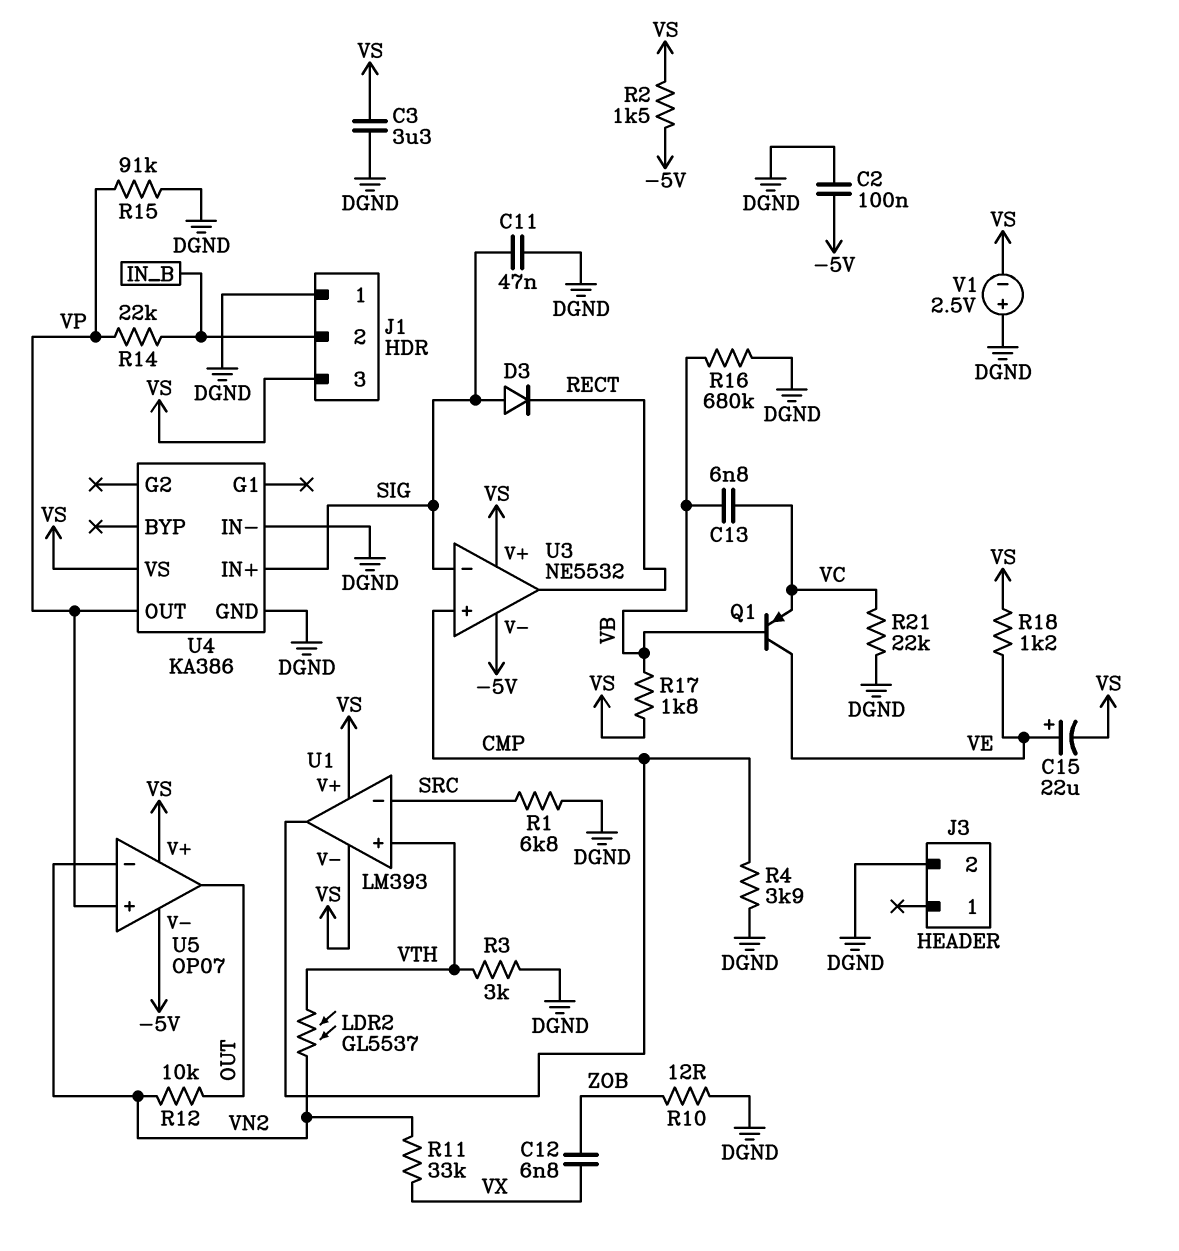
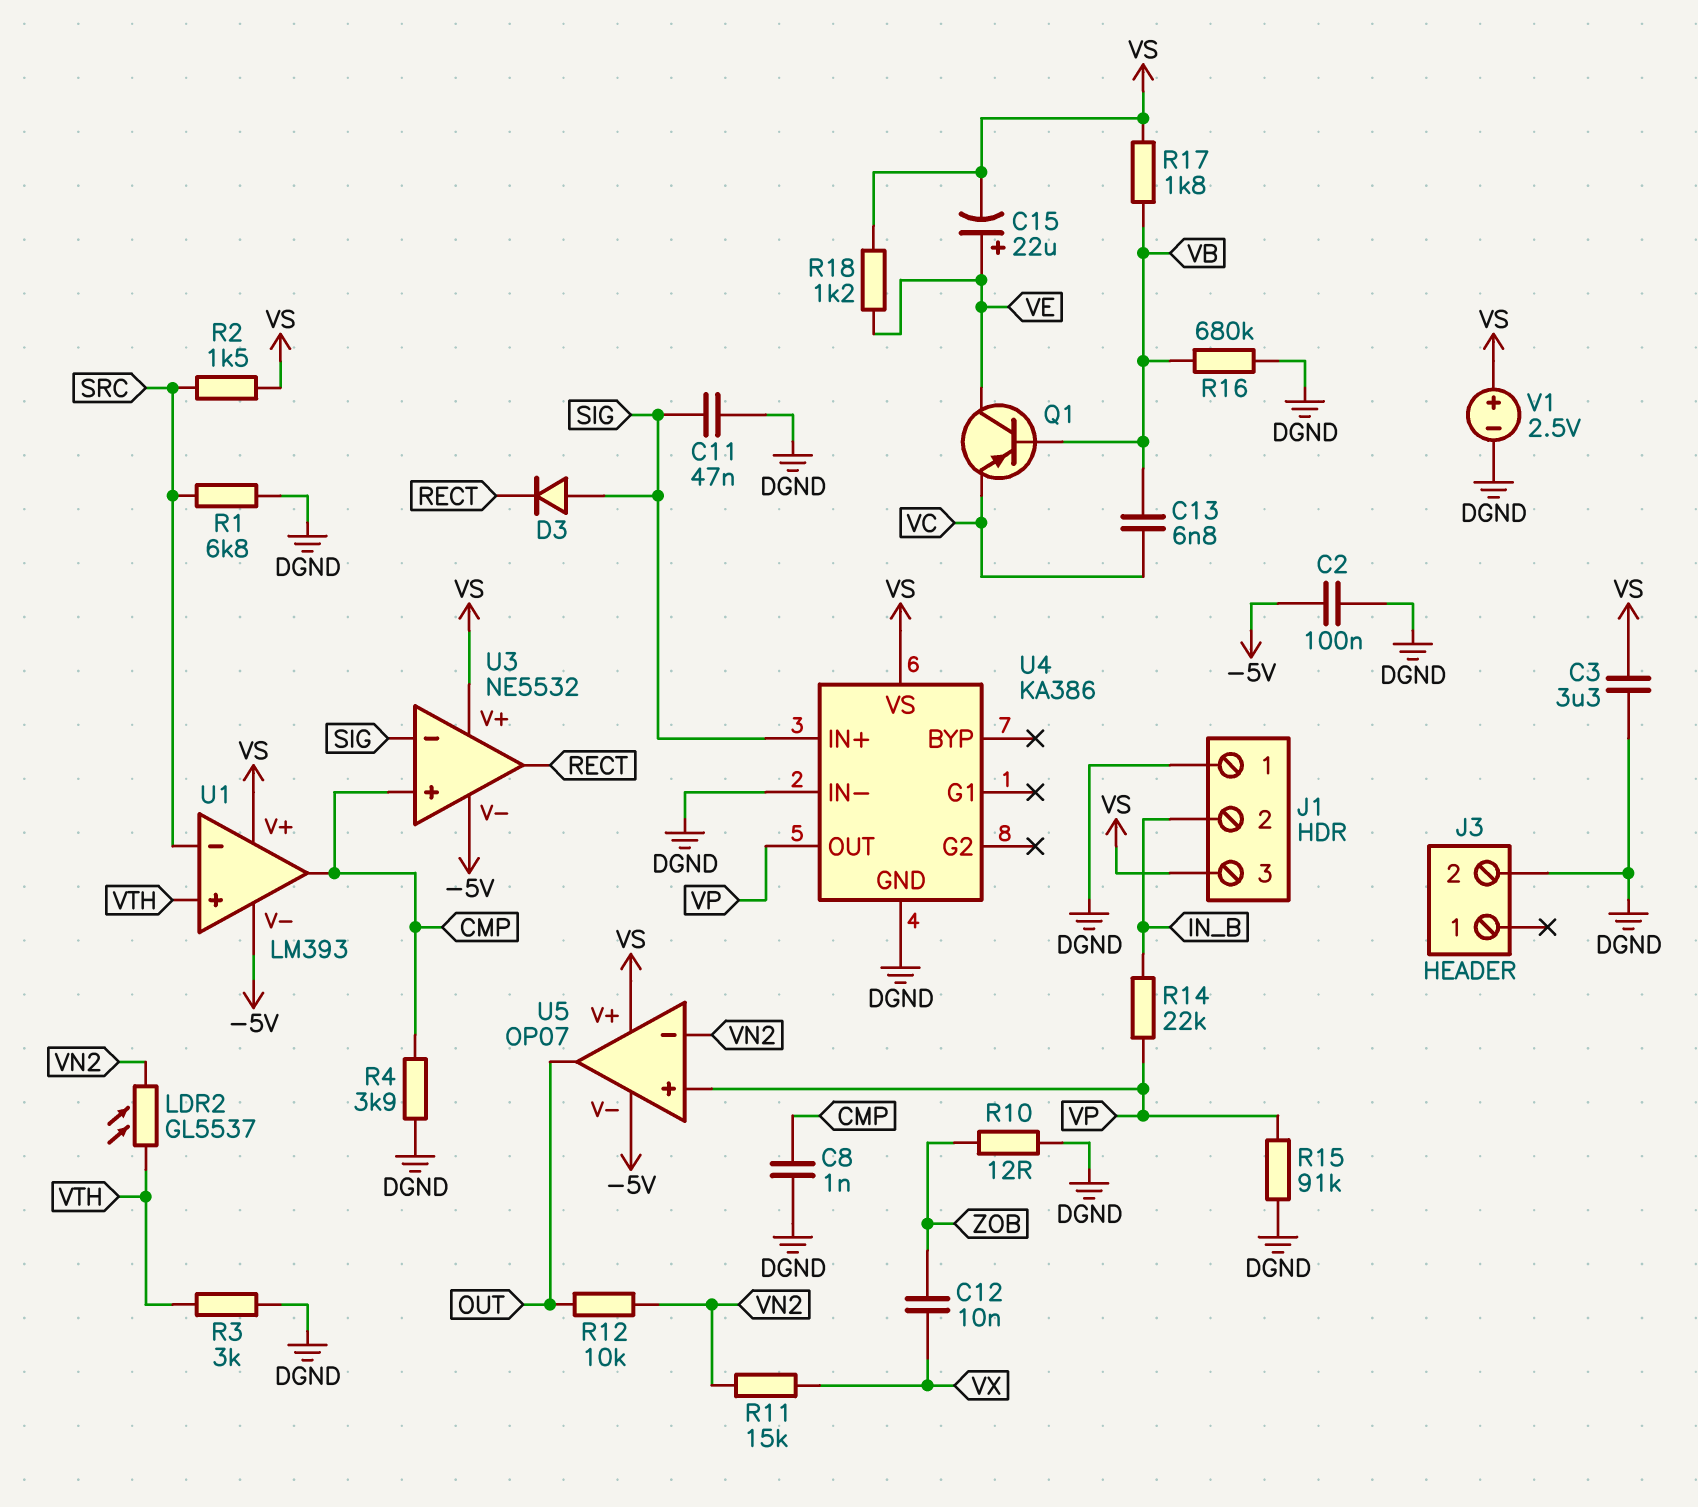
C8: none -> 1nF (CMP, DGND)
C12: 6.8nF (VX, ZOB) -> 10nF (VX, ZOB)
R2: 1.5k (-5V, VS) -> 1.5k (SRC, VS)
R11: 33k (VN2, VX) -> 15k (VN2, VX)
R21: 22k (DGND, VC) -> none
U1 pin V-: VS -> -5V
V1: 2.5V (plus DGND, minus VS) -> 2.5V (plus VS, minus DGND)

